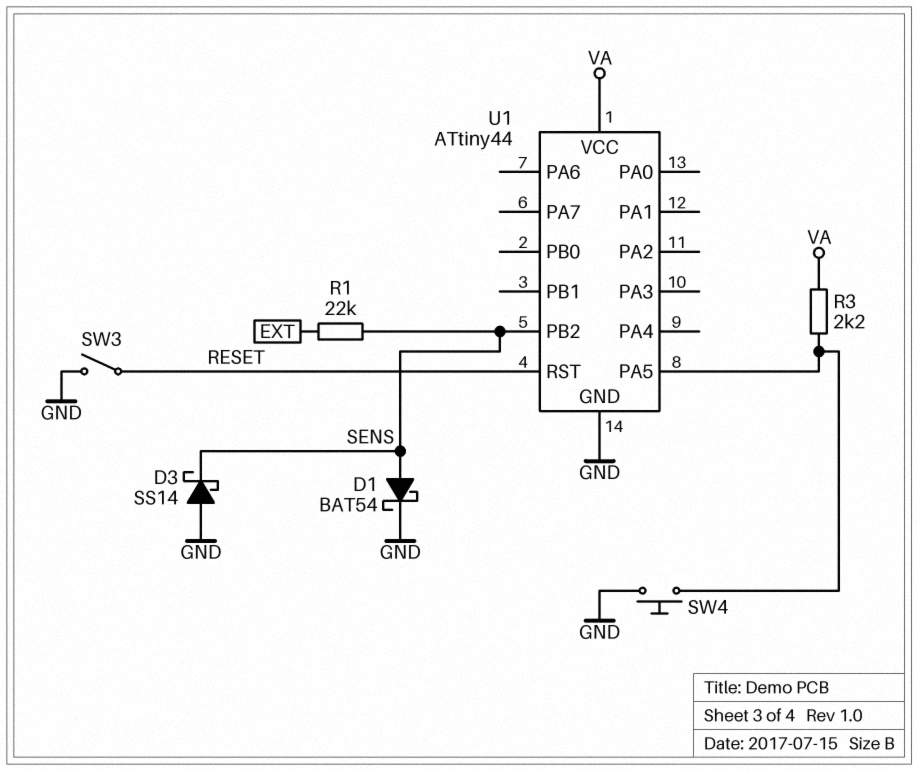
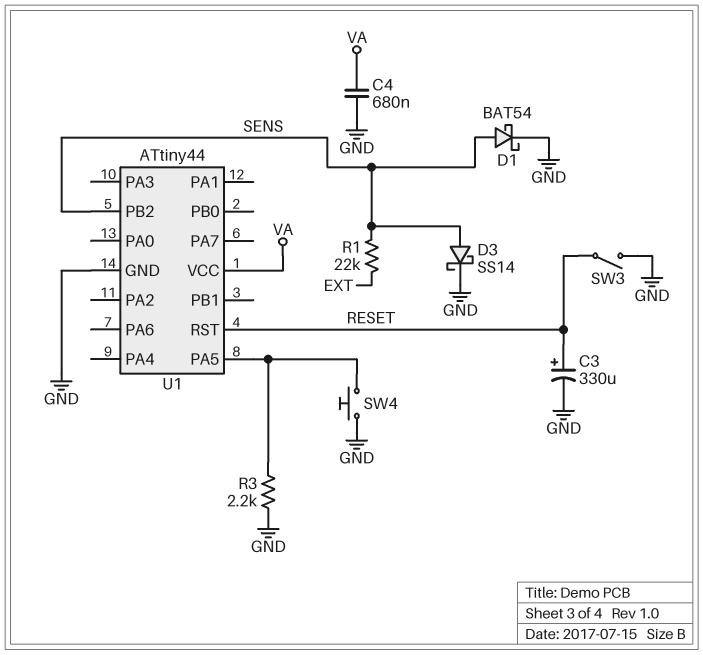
C3: none -> 330uF (plus RESET, minus GND)
C4: none -> 680nF (GND, VA)
D3: schottky SS14 (A GND, K SENS) -> schottky SS14 (A SENS, K GND)
R3: 2.2k (U1/PA5, VA) -> 2.2k (GND, U1/PA5)

